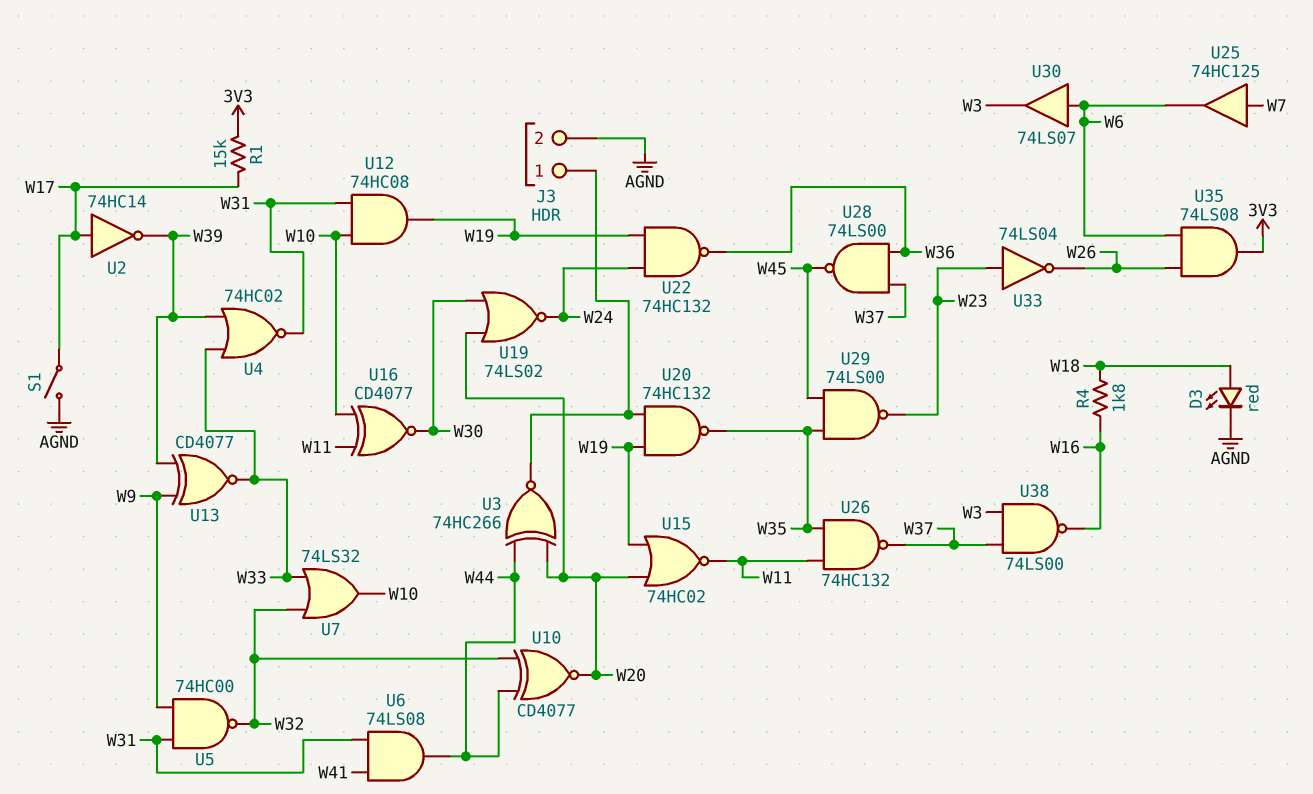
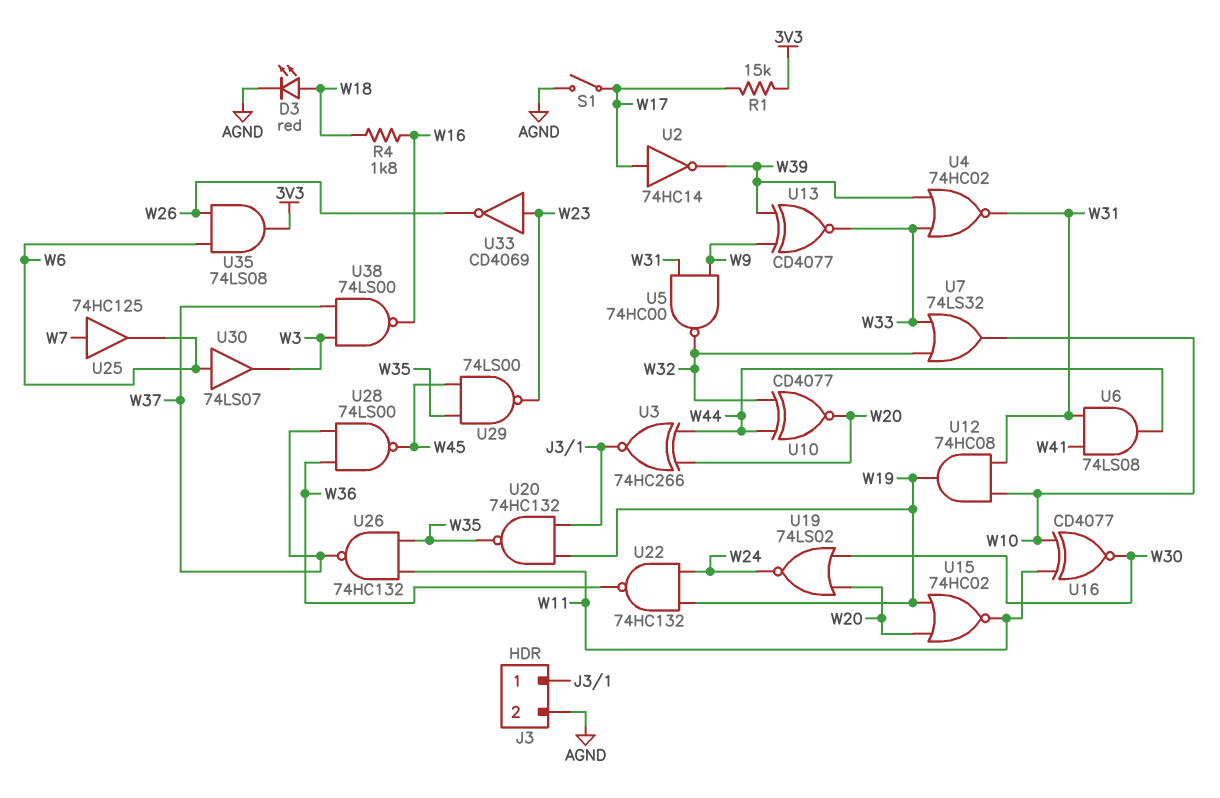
U33: NOT 74LS04 (in W23, out W26) -> NOT CD4069 (in W23, out W26)

